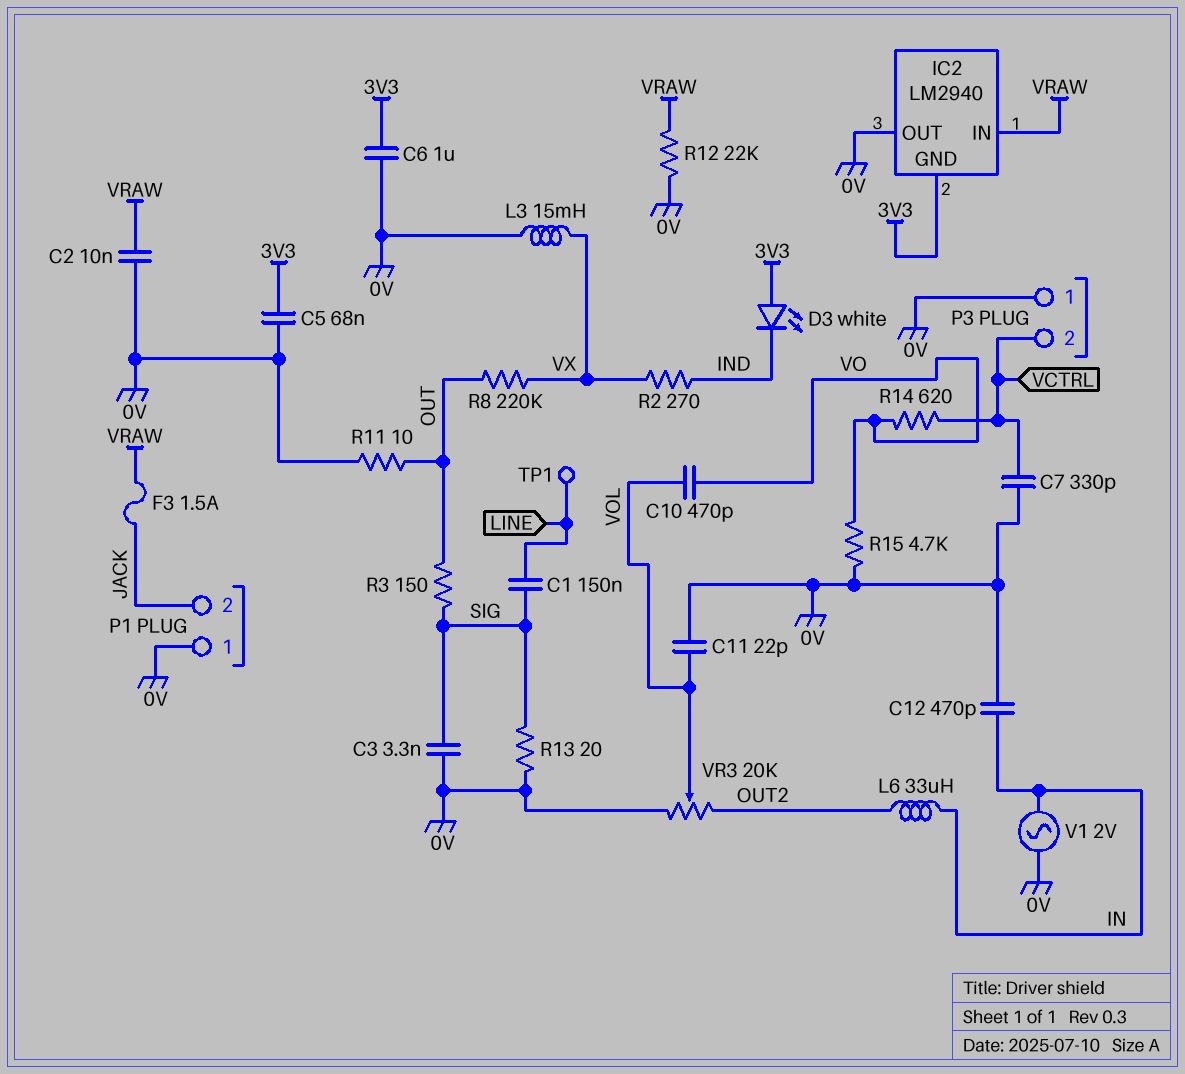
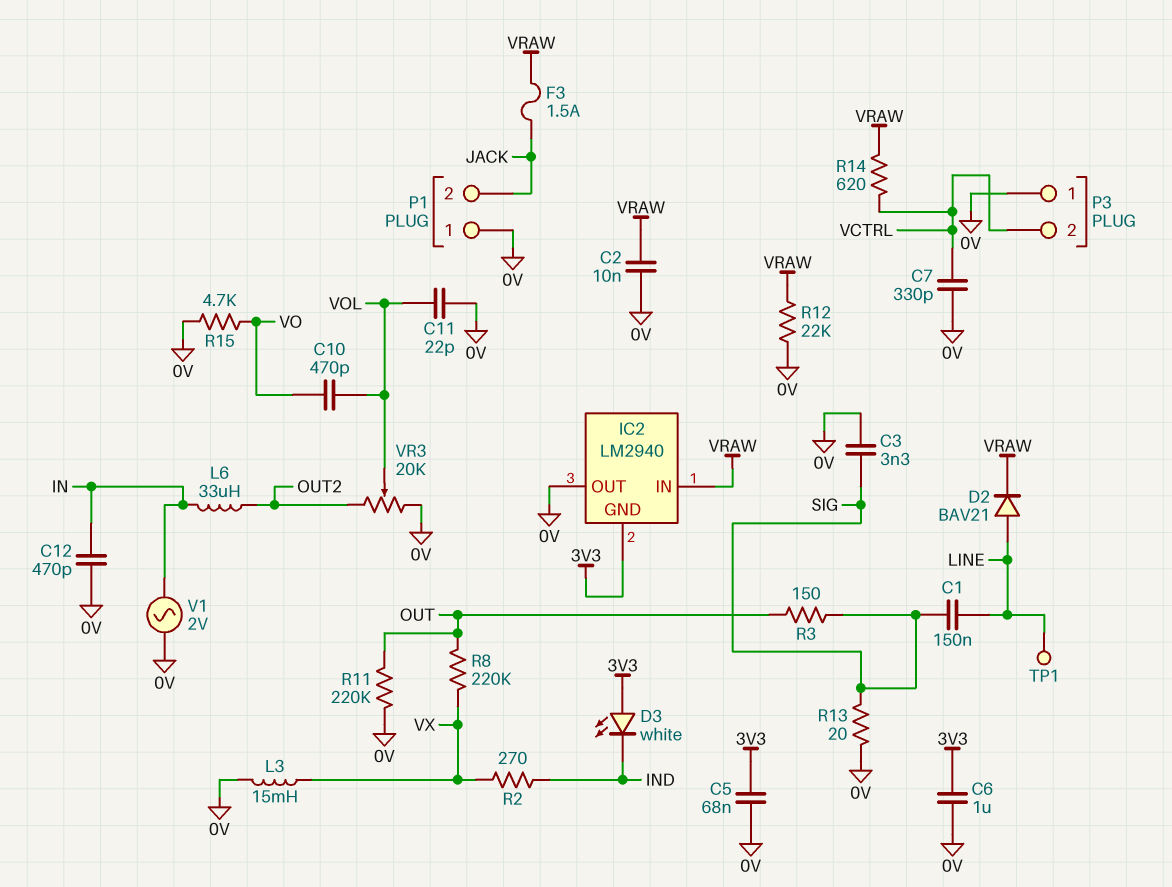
D2: none -> diode BAV21 (A LINE, K VRAW)
R11: 10 (0V, OUT) -> 220k (0V, OUT)
R14: 620 (VCTRL, VO) -> 620 (VCTRL, VRAW)

